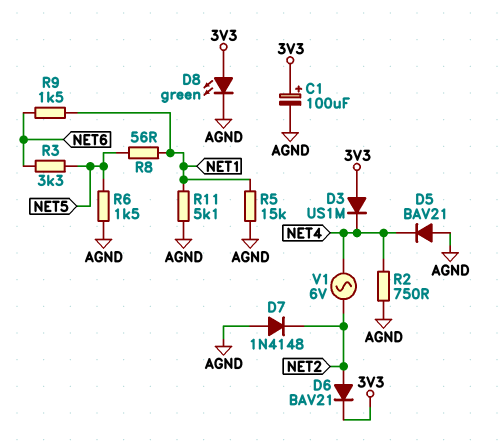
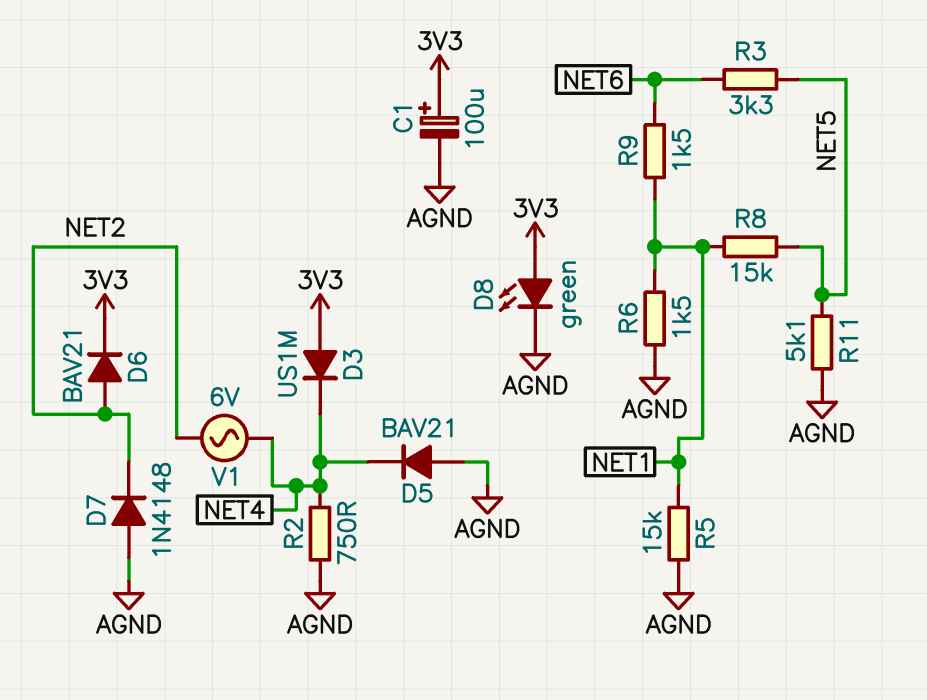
R6: 1.5k (AGND, NET5) -> 1.5k (AGND, NET1)
R8: 56 (NET1, NET5) -> 15k (NET1, NET5)
R11: 5.1k (AGND, NET1) -> 5.1k (AGND, NET5)

